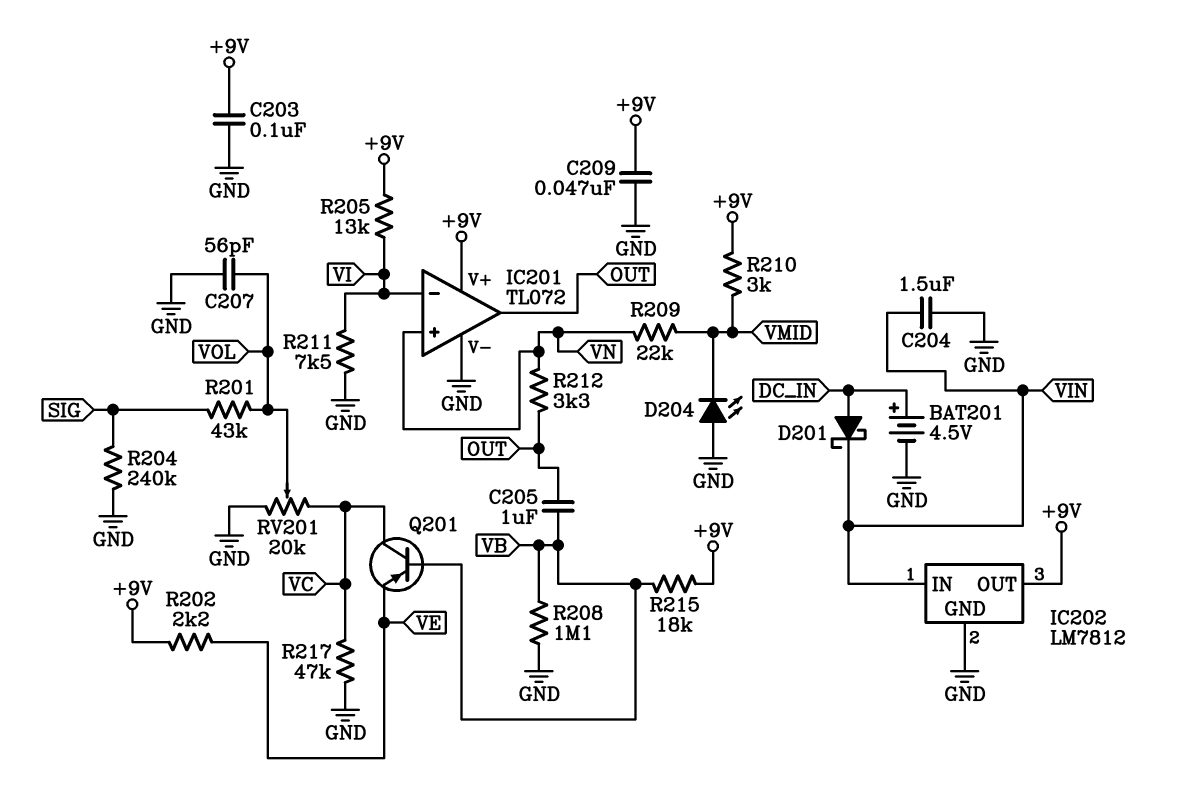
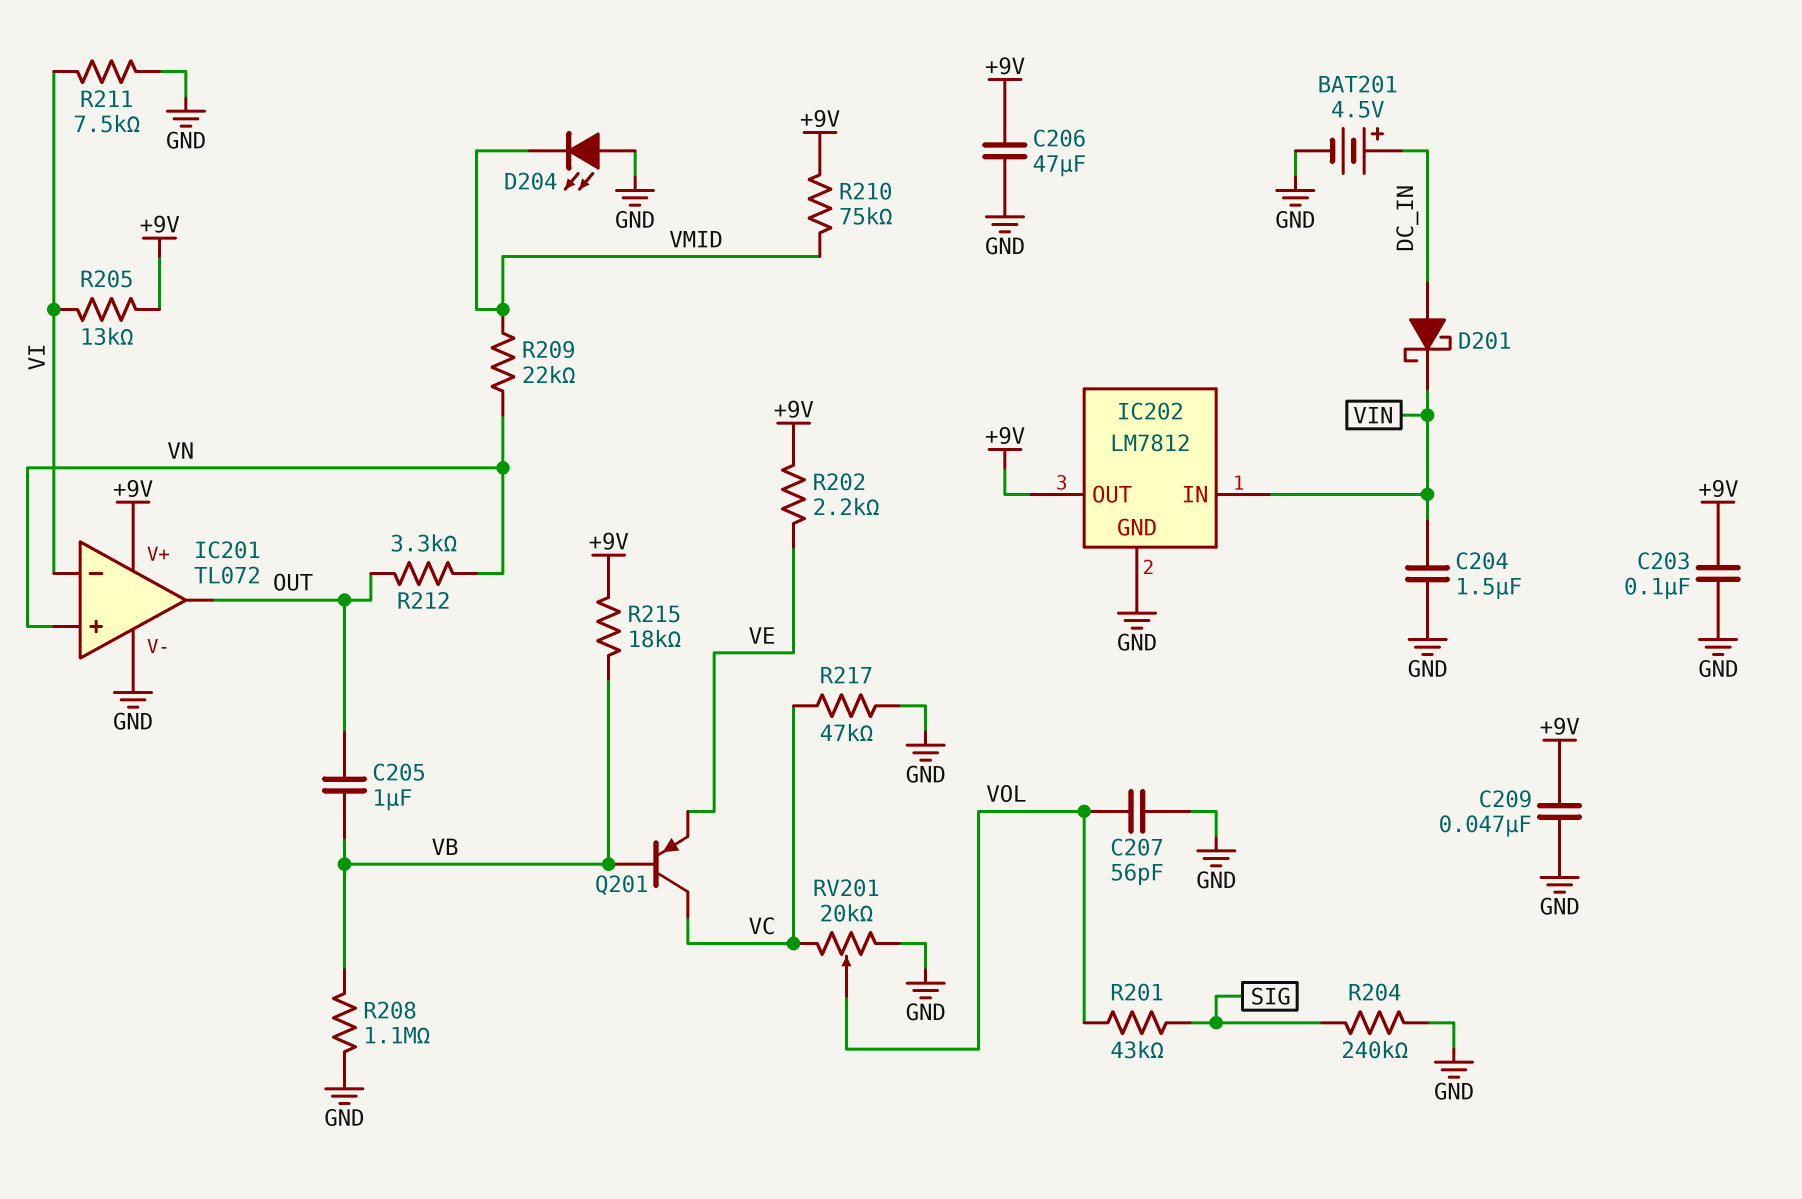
C206: none -> 47uF (+9V, GND)
R210: 3k (+9V, VMID) -> 75k (+9V, VMID)

